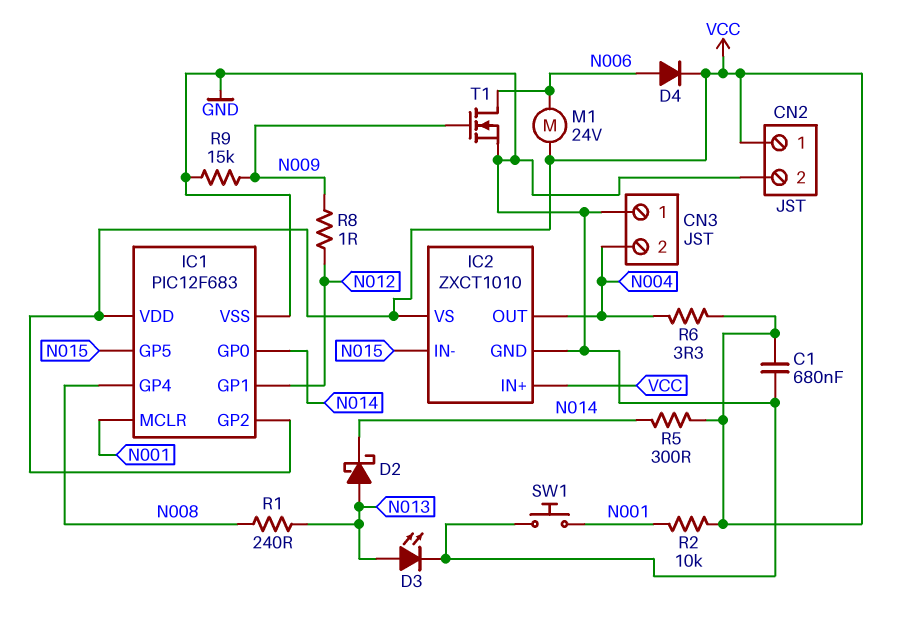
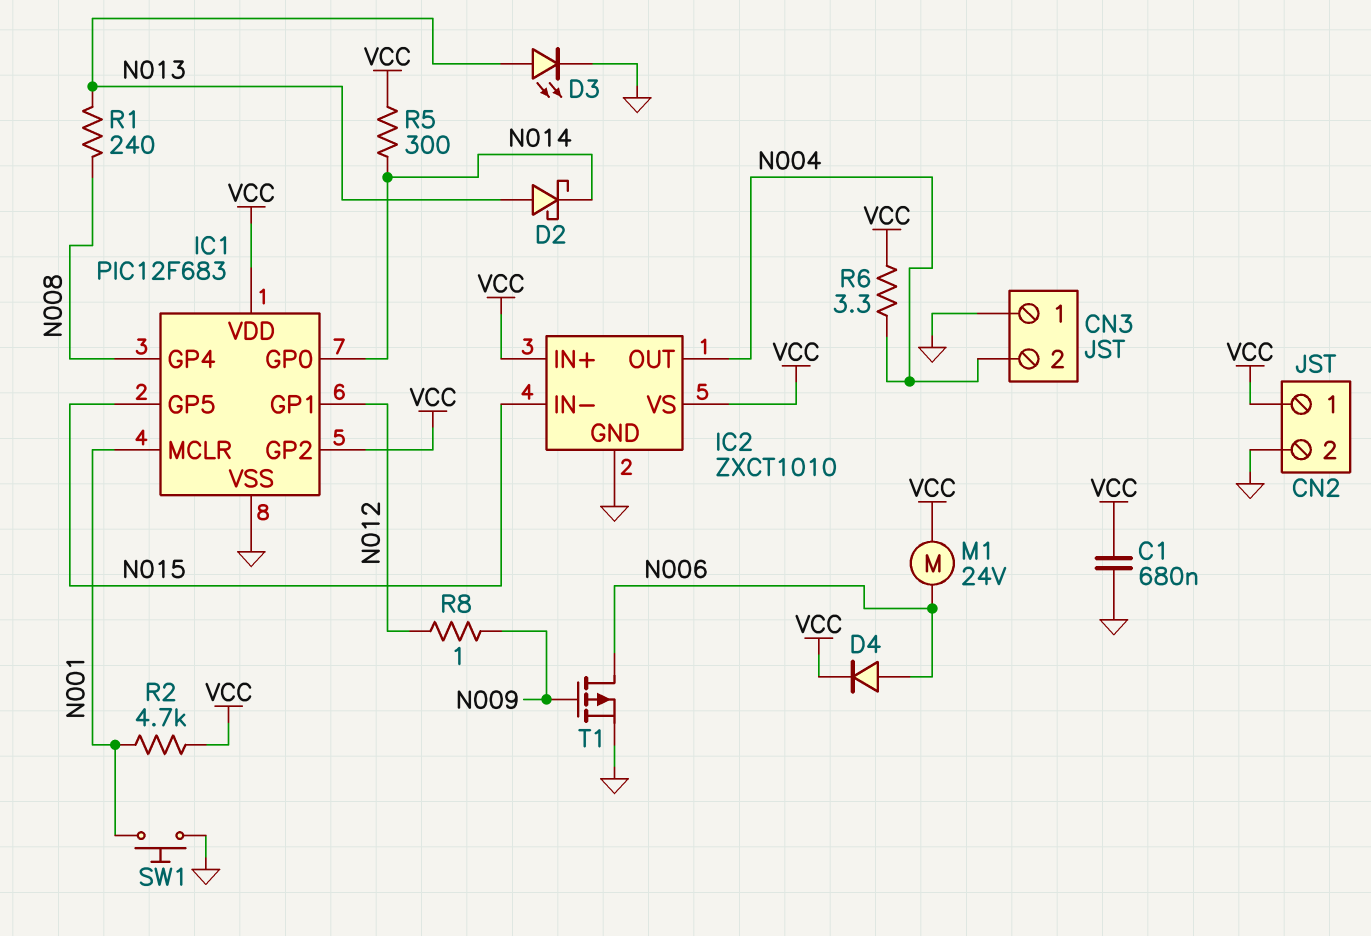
R2: 10k (N001, VCC) -> 4.7k (N001, VCC)
R9: 15k (GND, N009) -> none
T1: NMOS (G N009, D N006, S GND) -> PMOS (G N009, D N006, S GND)

